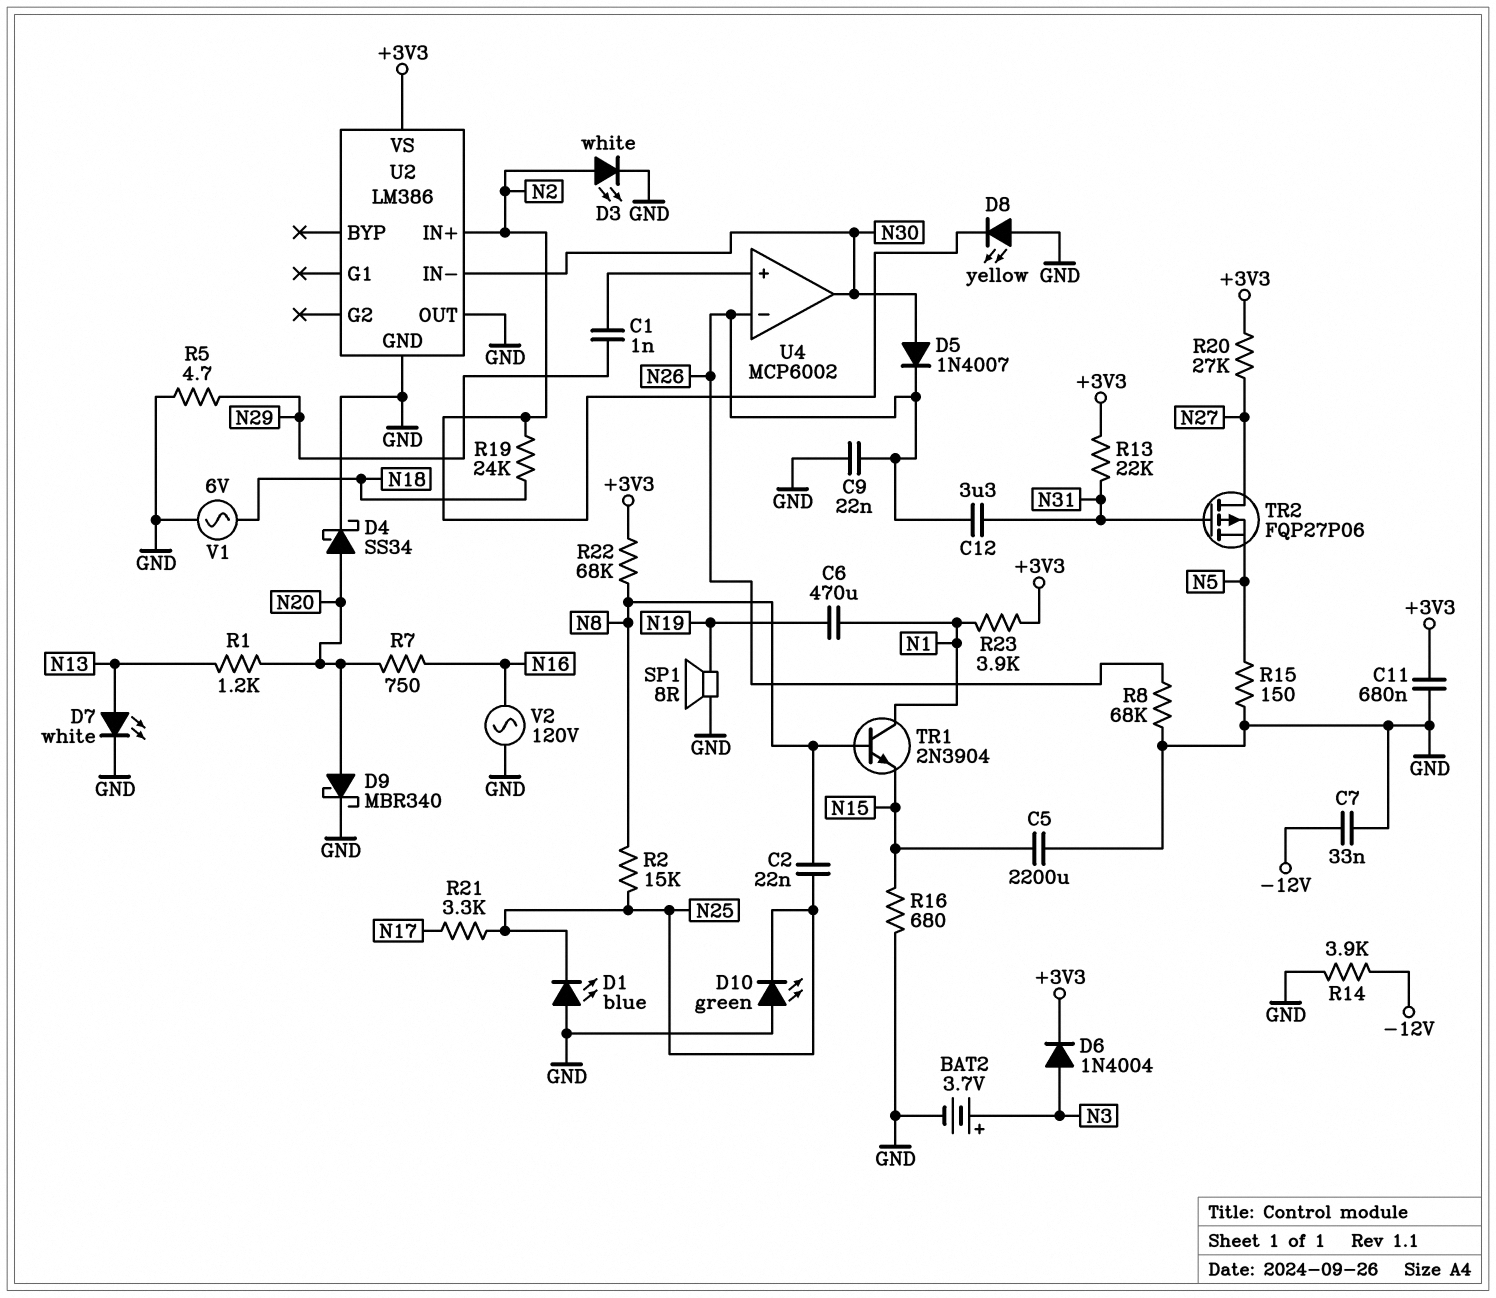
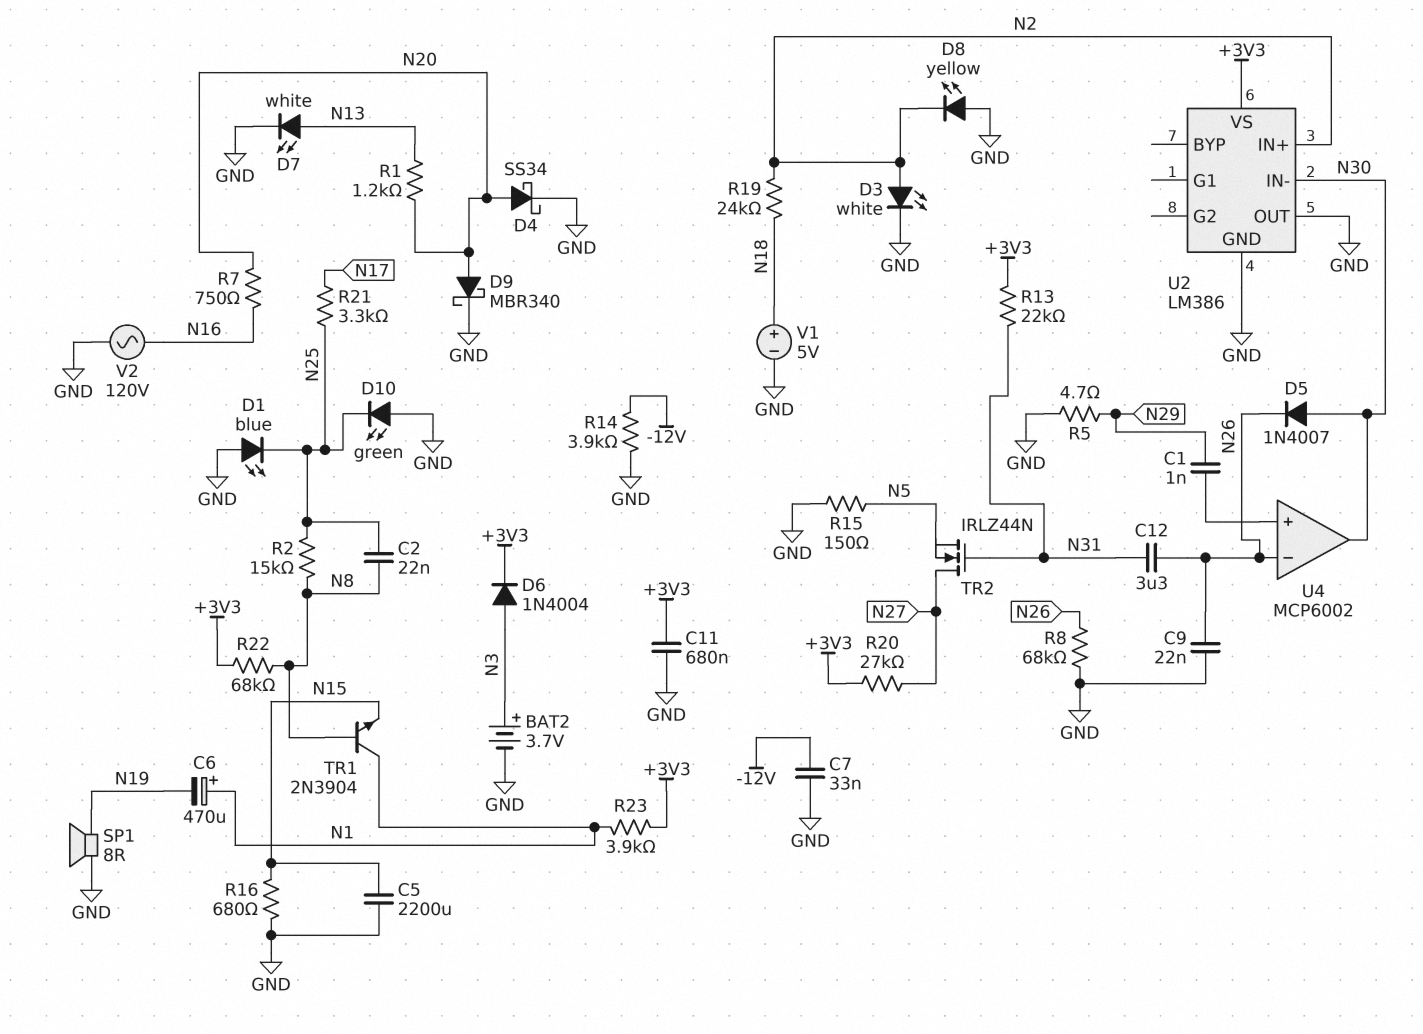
C6: 470uF (N1, N19) -> 470uF (plus N1, minus N19)
TR2: PMOS FQP27P06 (G N31, D N27, S N5) -> NMOS IRLZ44N (G N31, D N27, S N5)
V1: AC 6V (GND, N18) -> 5V (plus N18, minus GND)

